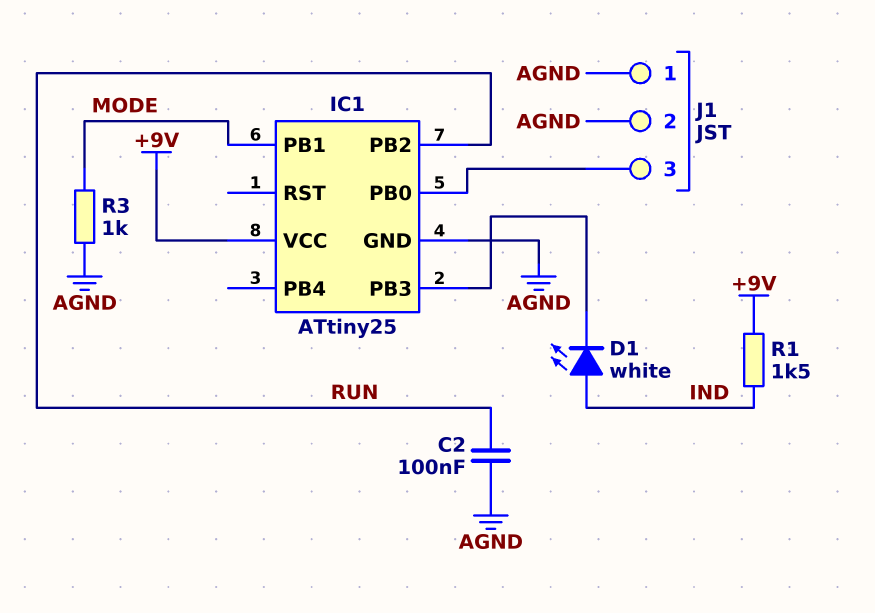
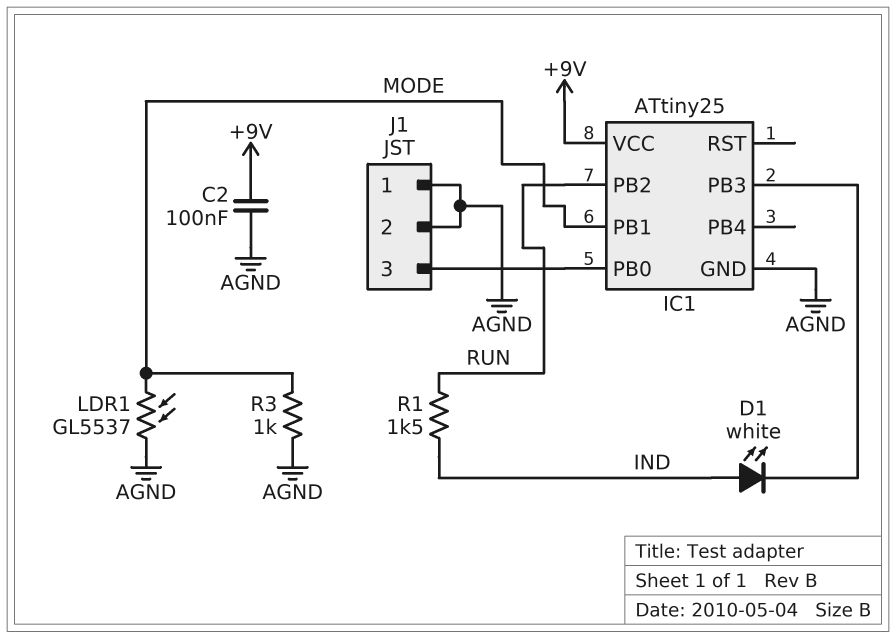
C2: 100nF (AGND, RUN) -> 100nF (+9V, AGND)
LDR1: none -> GL5537 (AGND, MODE)
R1: 1.5k (+9V, IND) -> 1.5k (IND, RUN)

